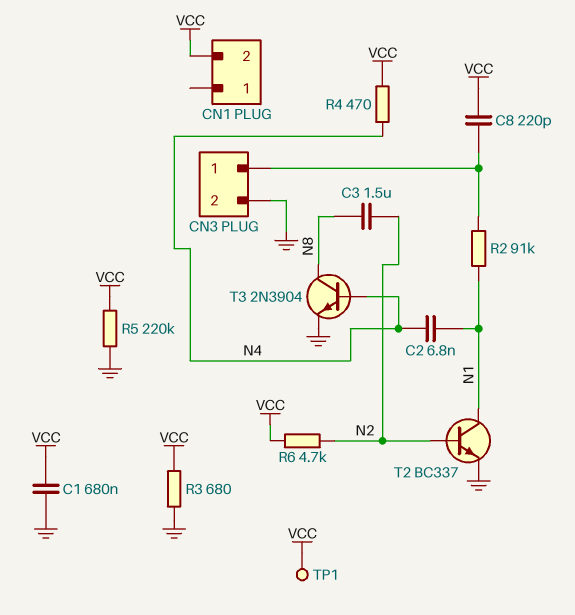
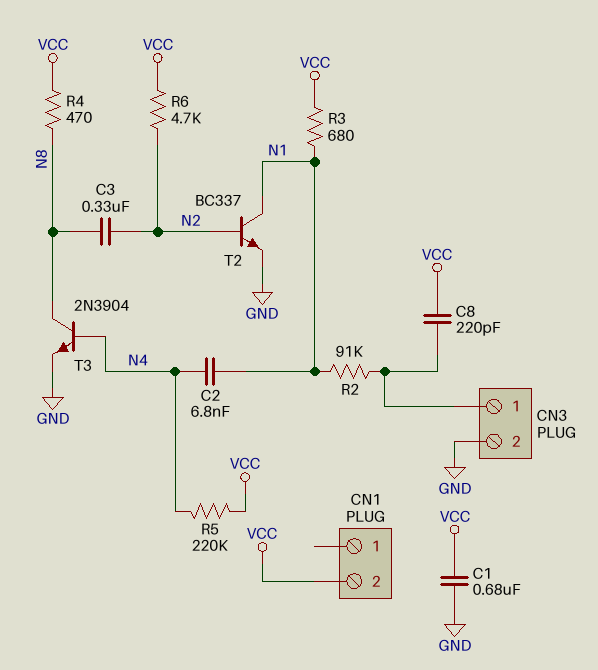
C3: 1.5uF (N2, N8) -> 330nF (N2, N8)
R3: 680 (GND, VCC) -> 680 (N1, VCC)
R4: 470 (N4, VCC) -> 470 (N8, VCC)
R5: 220k (GND, VCC) -> 220k (N4, VCC)
TP1: test point (VCC) -> none

